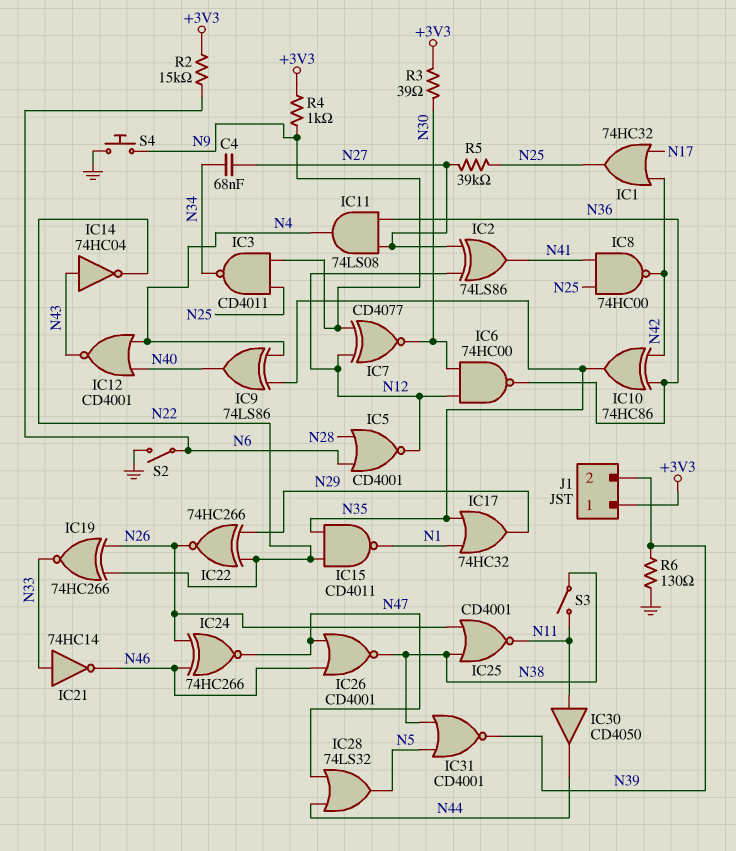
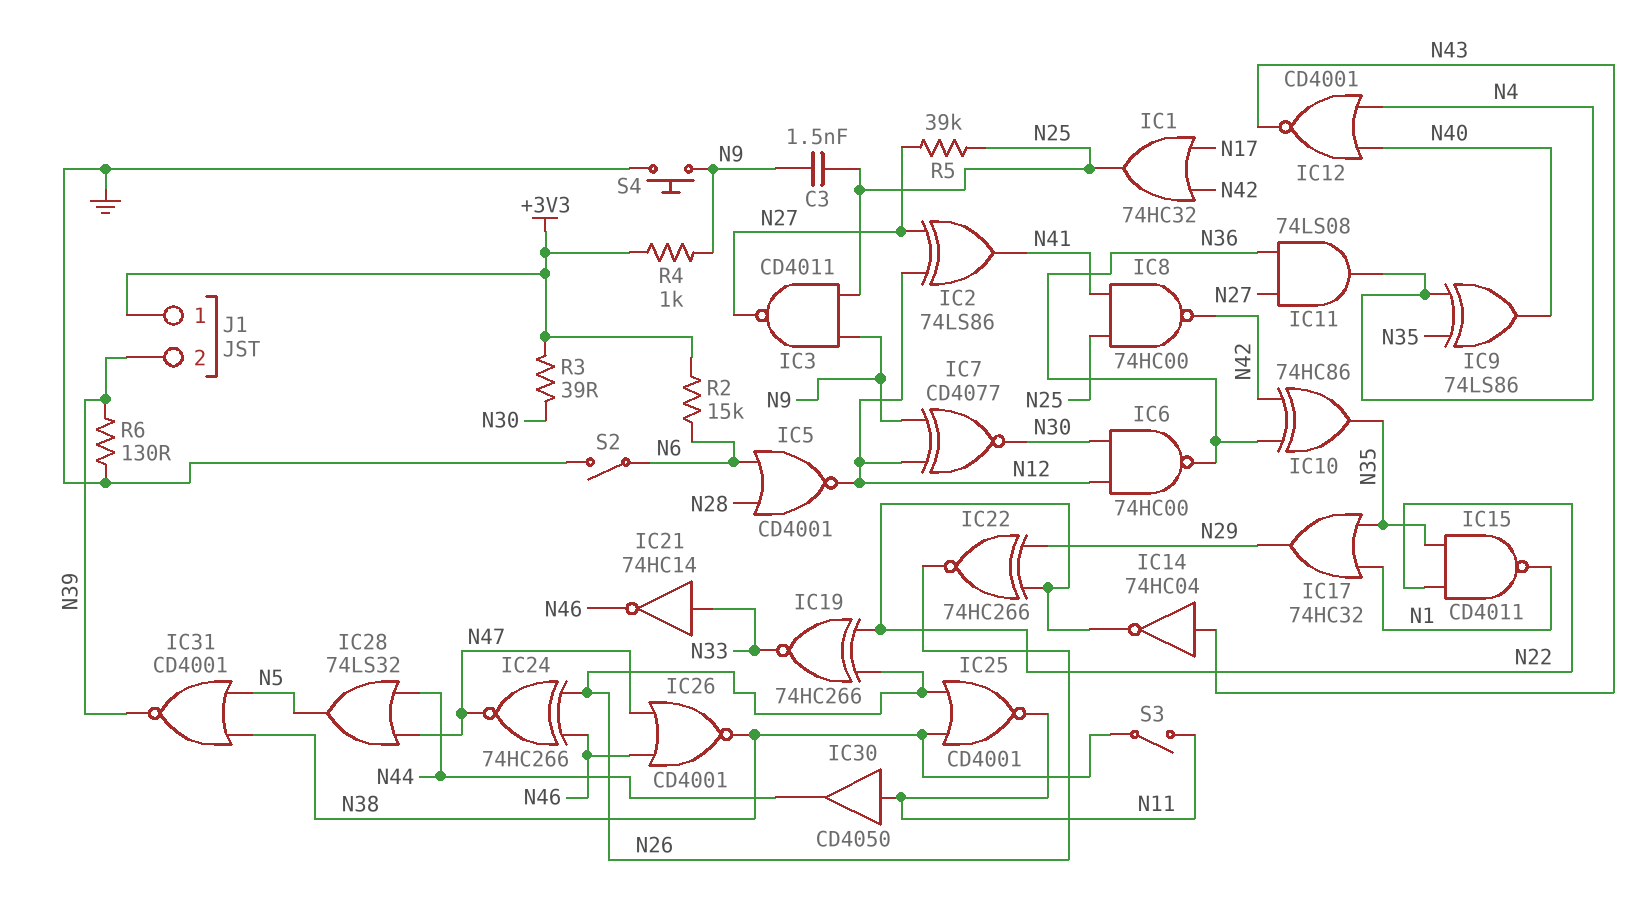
C3: none -> 1.5nF (N9, N25)
C4: 68nF (N27, N34) -> none
IC3: NAND CD4011 (in N9, in N25, out N34) -> NAND CD4011 (in N9, in N25, out N27)

